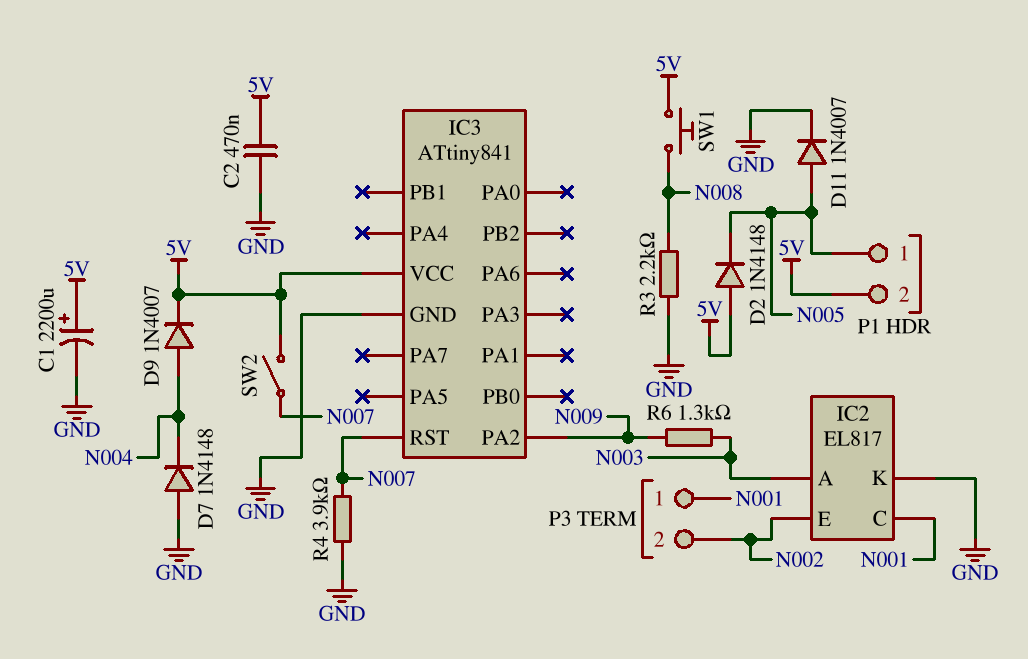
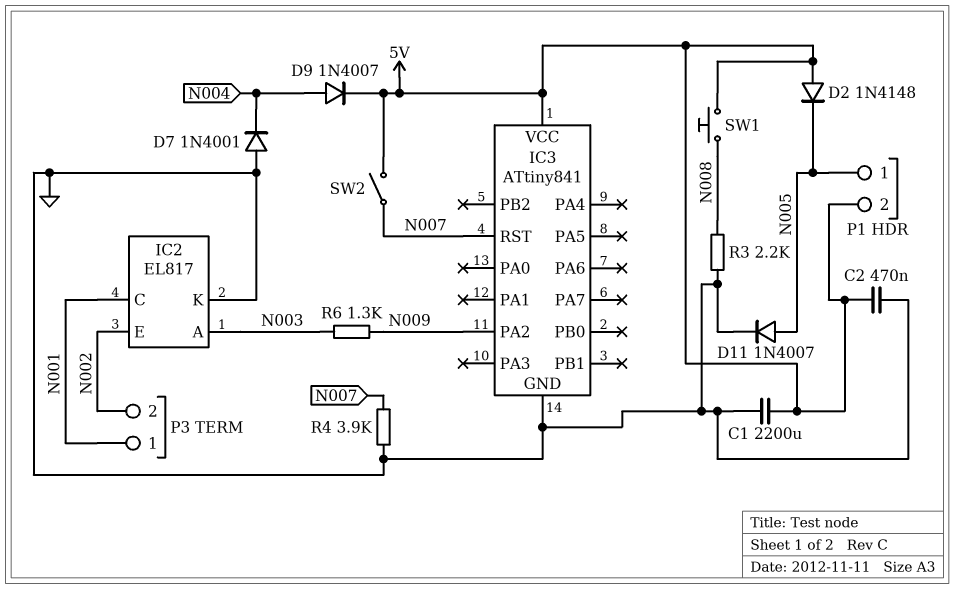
C1: 2200uF (plus 5V, minus GND) -> 2200uF (5V, GND)
D7: diode 1N4148 (A GND, K N004) -> diode 1N4001 (A GND, K N004)

